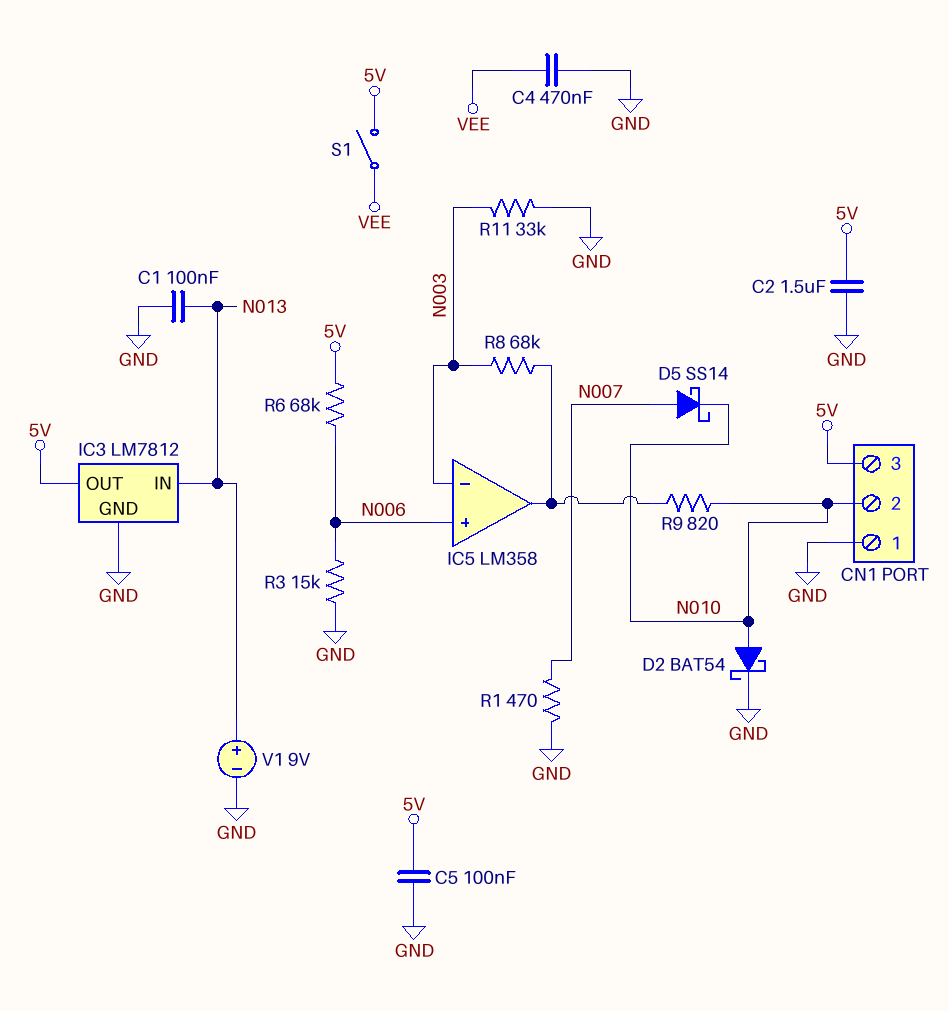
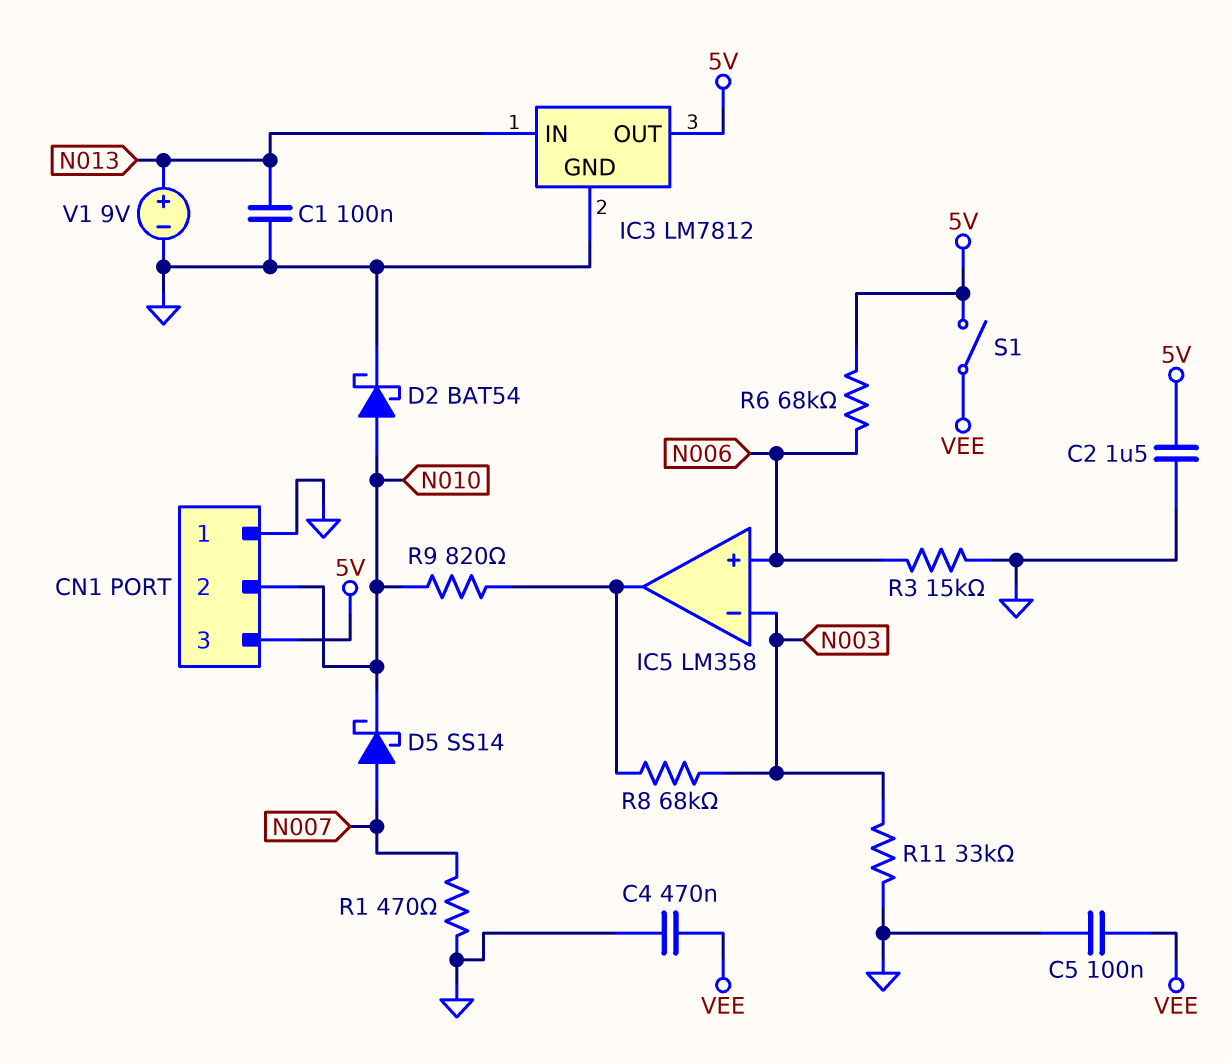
C5: 100nF (5V, GND) -> 100nF (GND, VEE)

